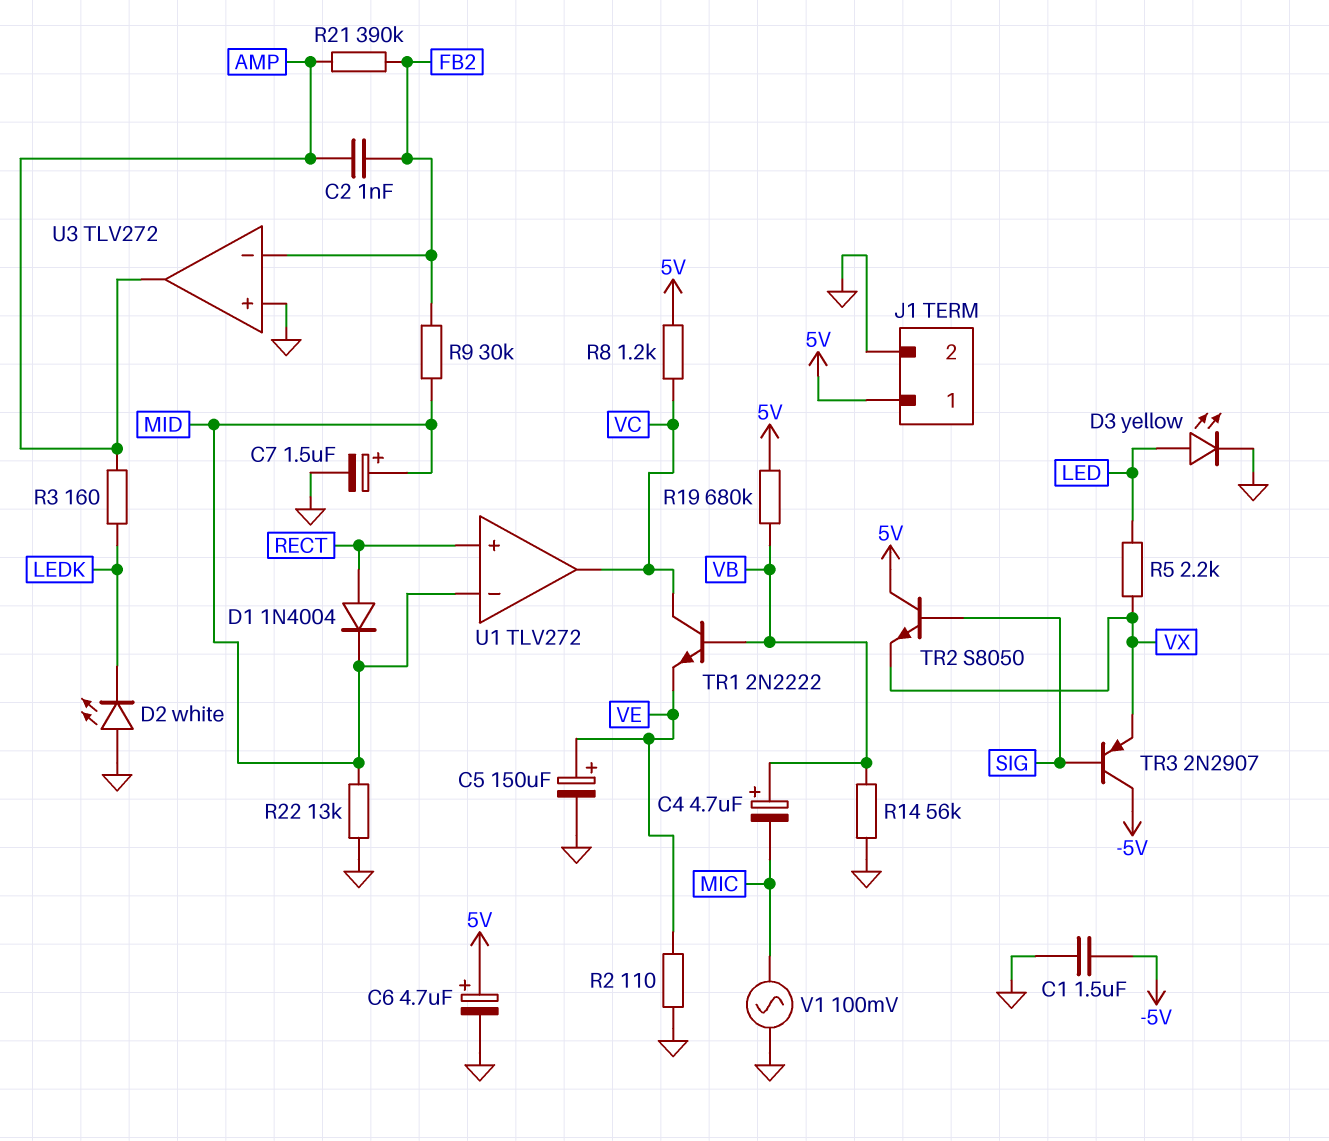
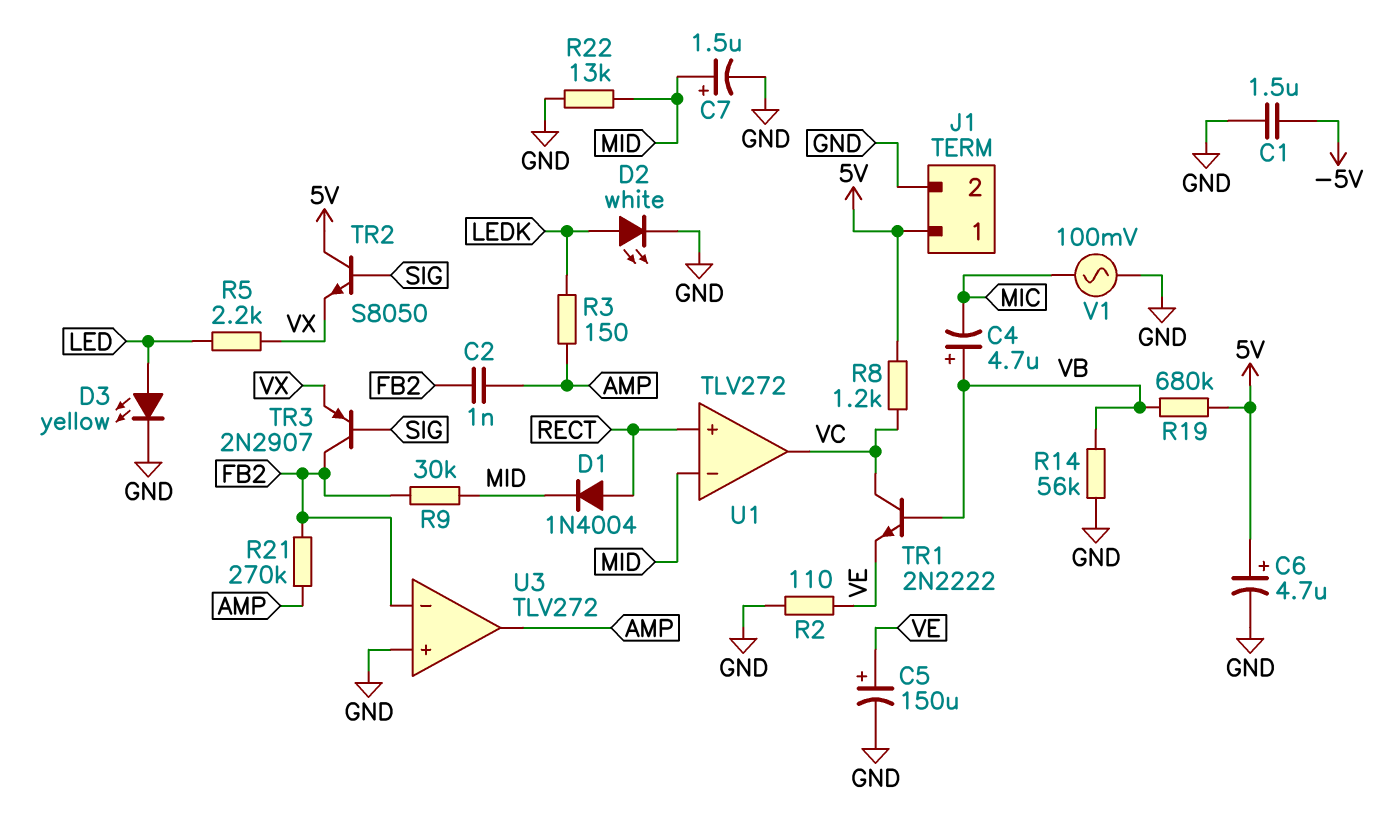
D2: LED white (A GND, K LEDK) -> LED white (A LEDK, K GND)
R3: 160 (AMP, LEDK) -> 150 (AMP, LEDK)
R21: 390k (AMP, FB2) -> 270k (AMP, FB2)
TR3: PNP 2N2907 (B SIG, C -5V, E VX) -> PNP 2N2907 (B SIG, C FB2, E VX)

